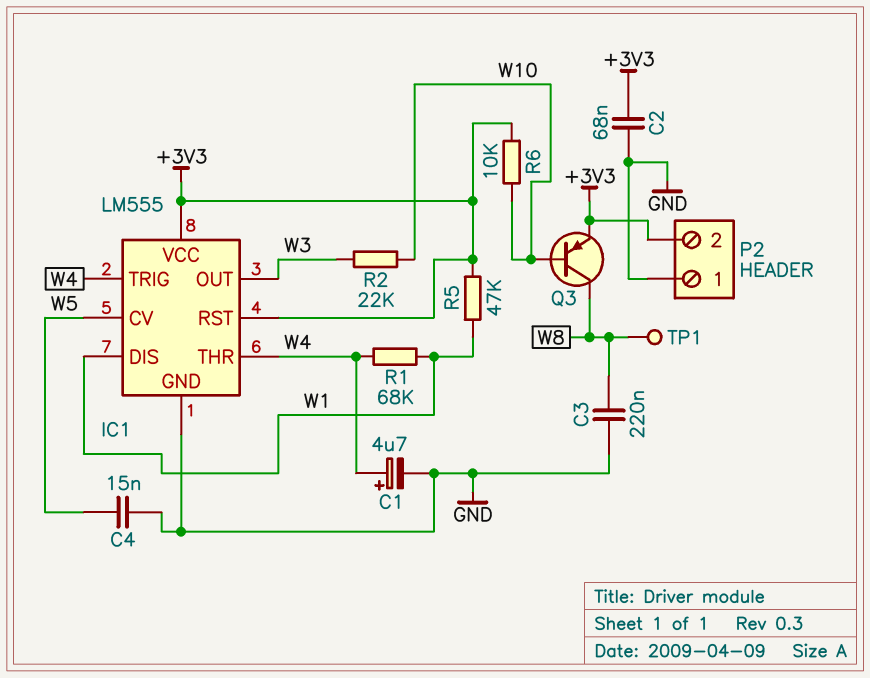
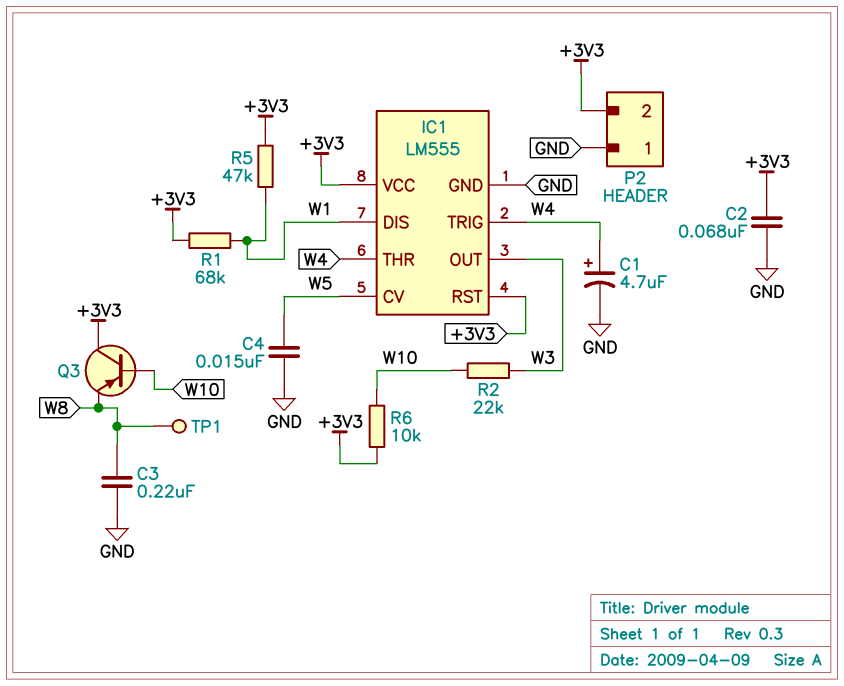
Q3: PNP (B W10, C W8, E +3V3) -> PNP (B W10, C +3V3, E W8)
R1: 68k (W1, W4) -> 68k (+3V3, W1)

